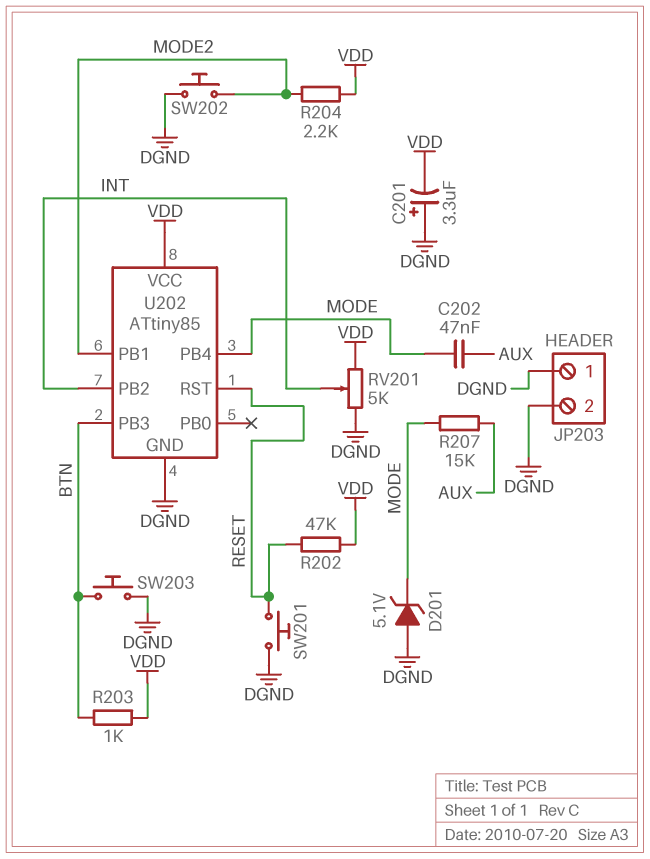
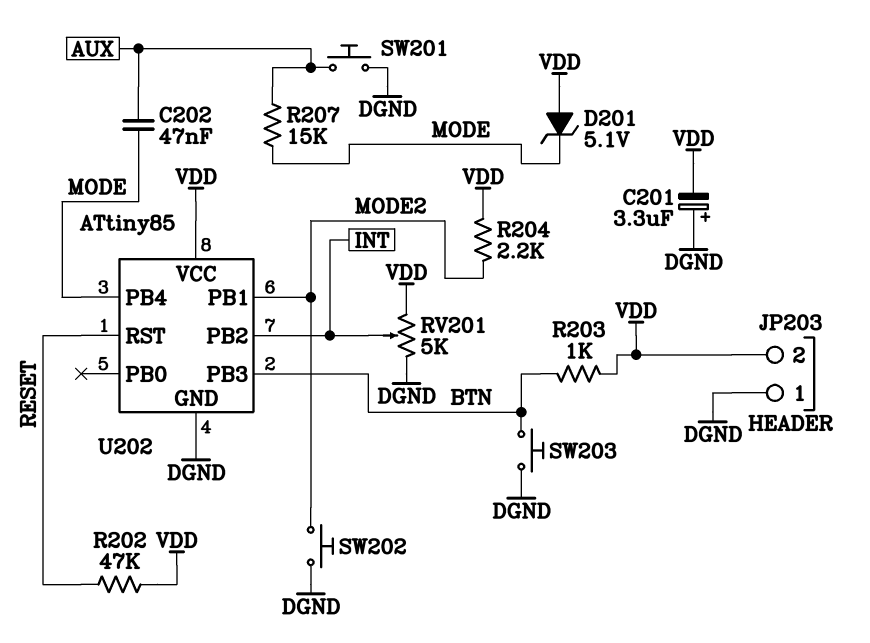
D201: zener 5.1V (A DGND, K MODE) -> zener 5.1V (A VDD, K MODE)
JP203 pin 2: DGND -> VDD
SW201: button (DGND, RESET) -> button (AUX, DGND)

